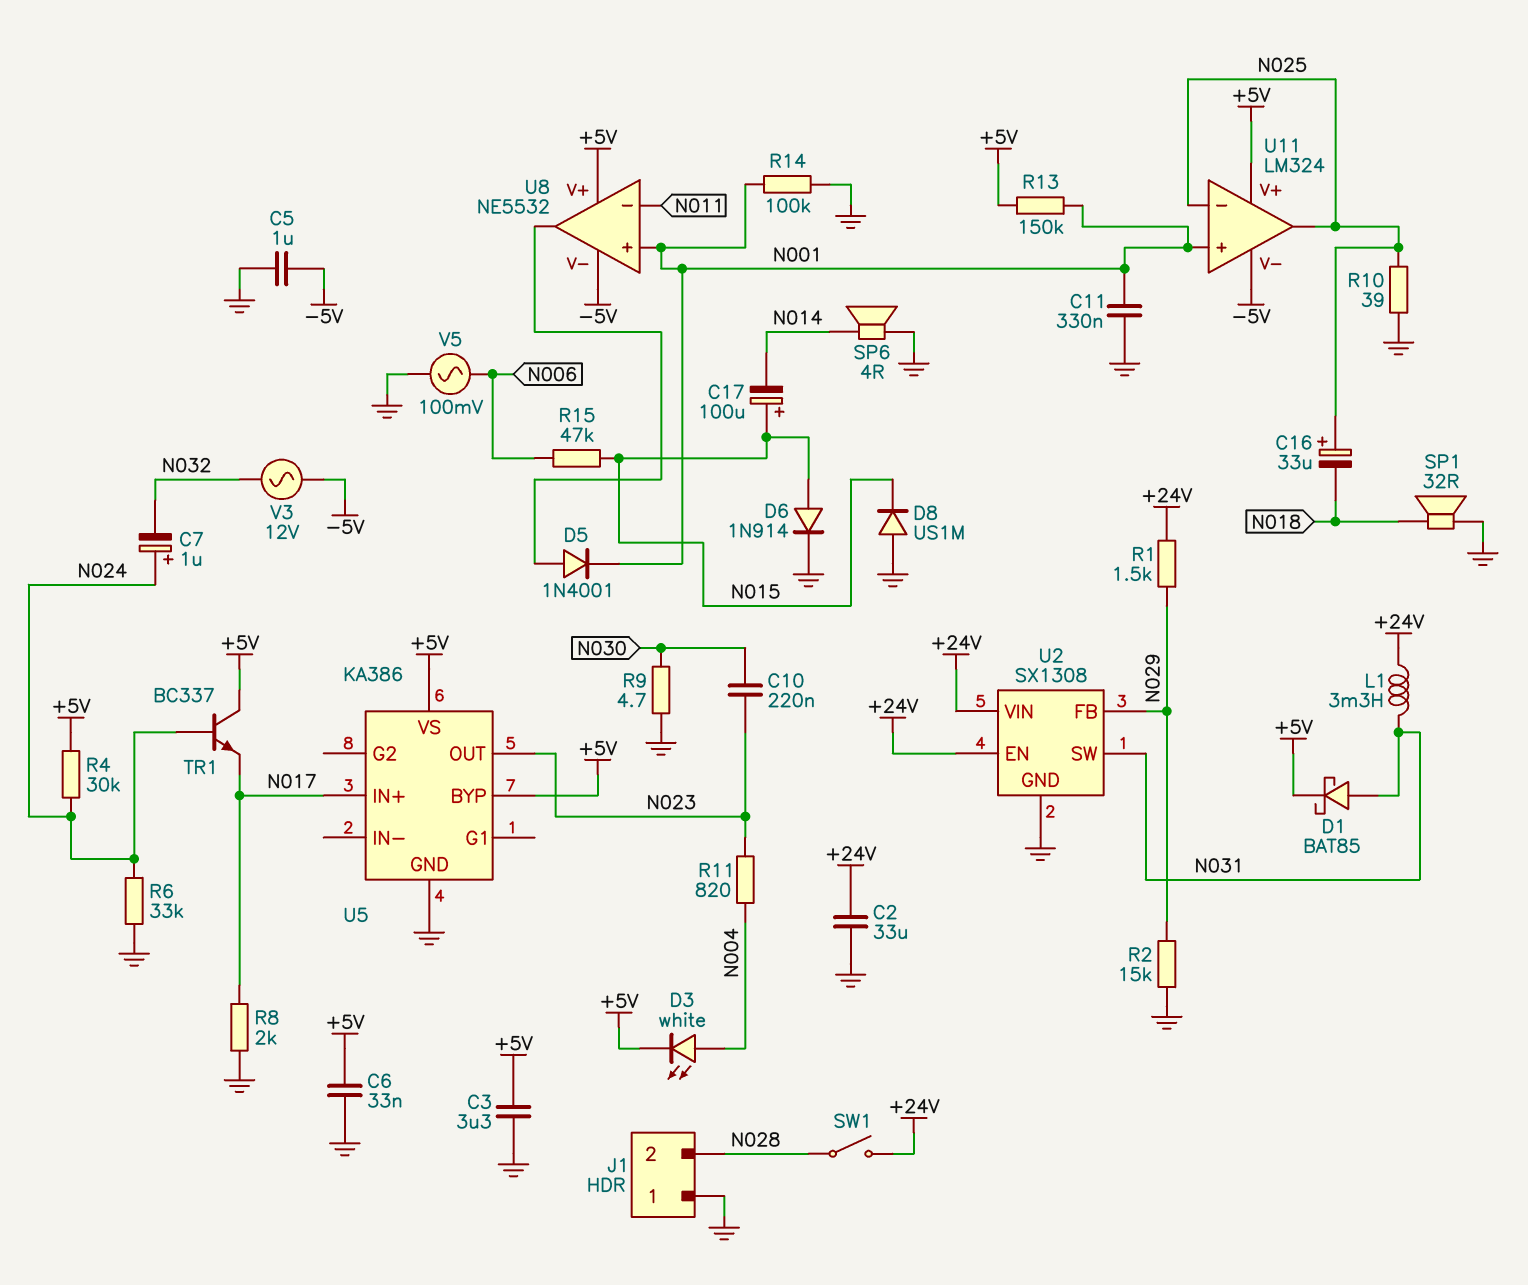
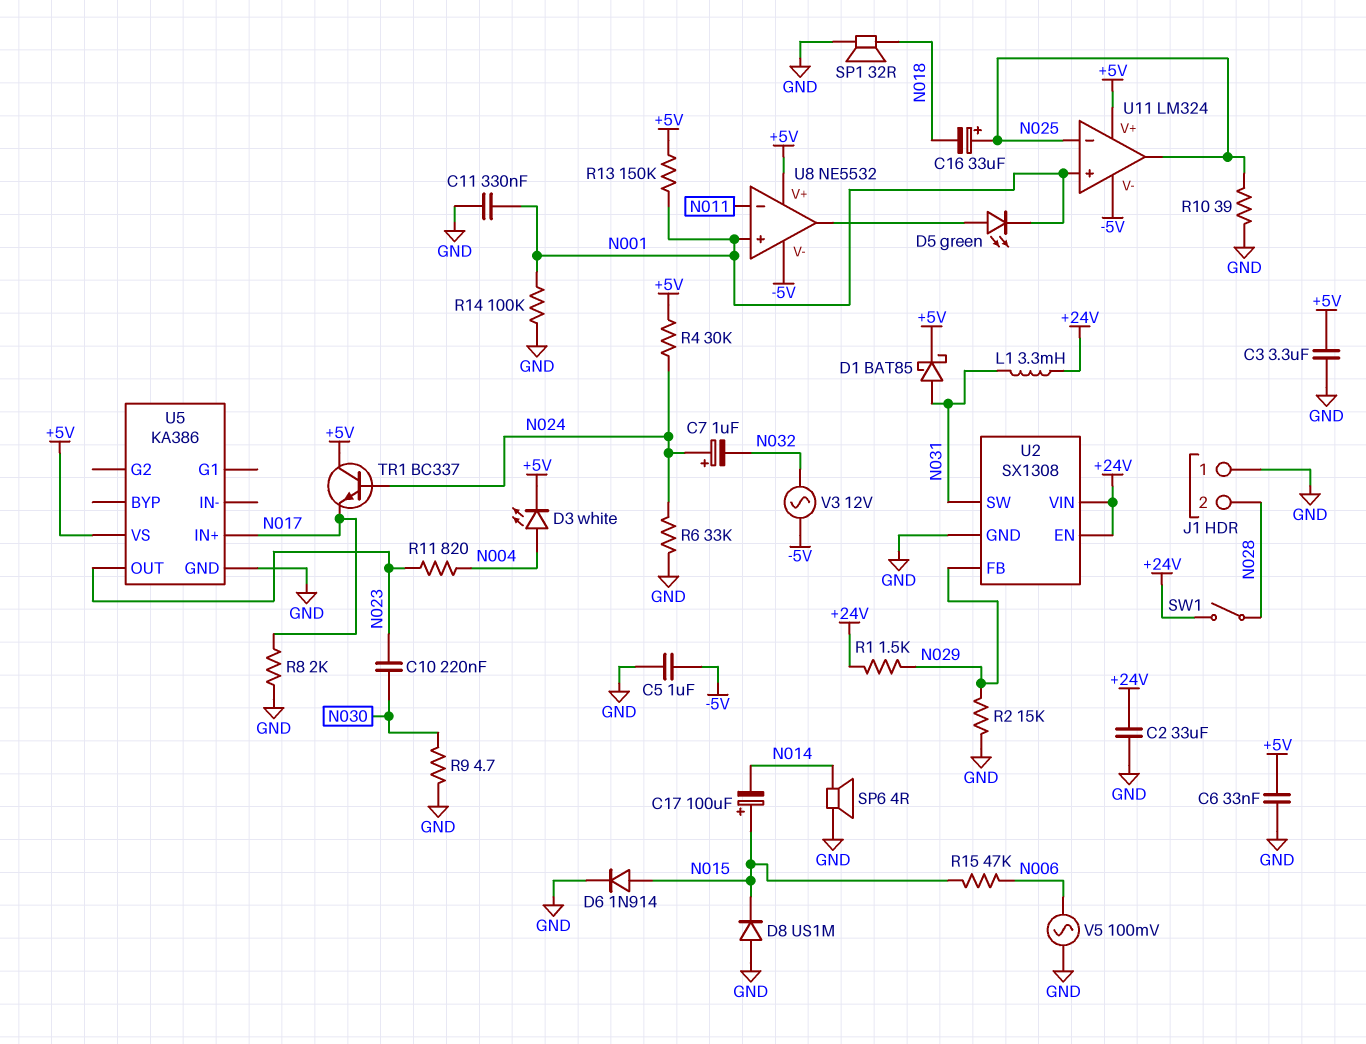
D5: diode 1N4001 (A U8/out, K N001) -> LED green (A U8/out, K N001)
U5 pin BYP: +5V -> none

